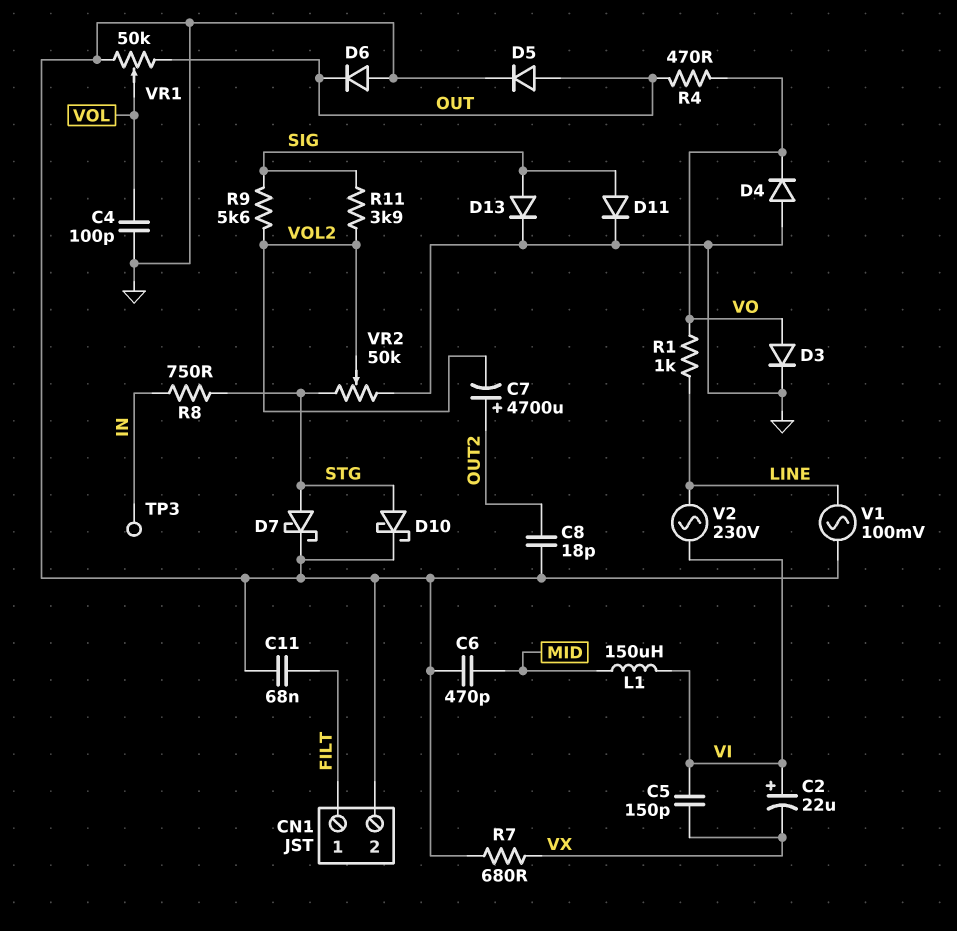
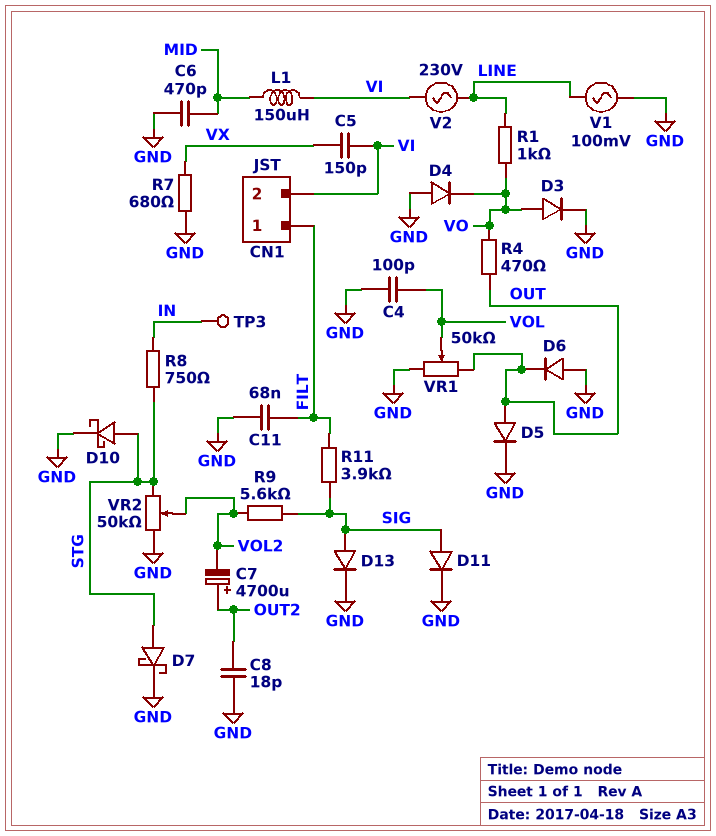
C2: 22uF (plus VI, minus VX) -> none
CN1 pin 2: GND -> VI
R11: 3.9k (SIG, VOL2) -> 3.9k (FILT, SIG)

